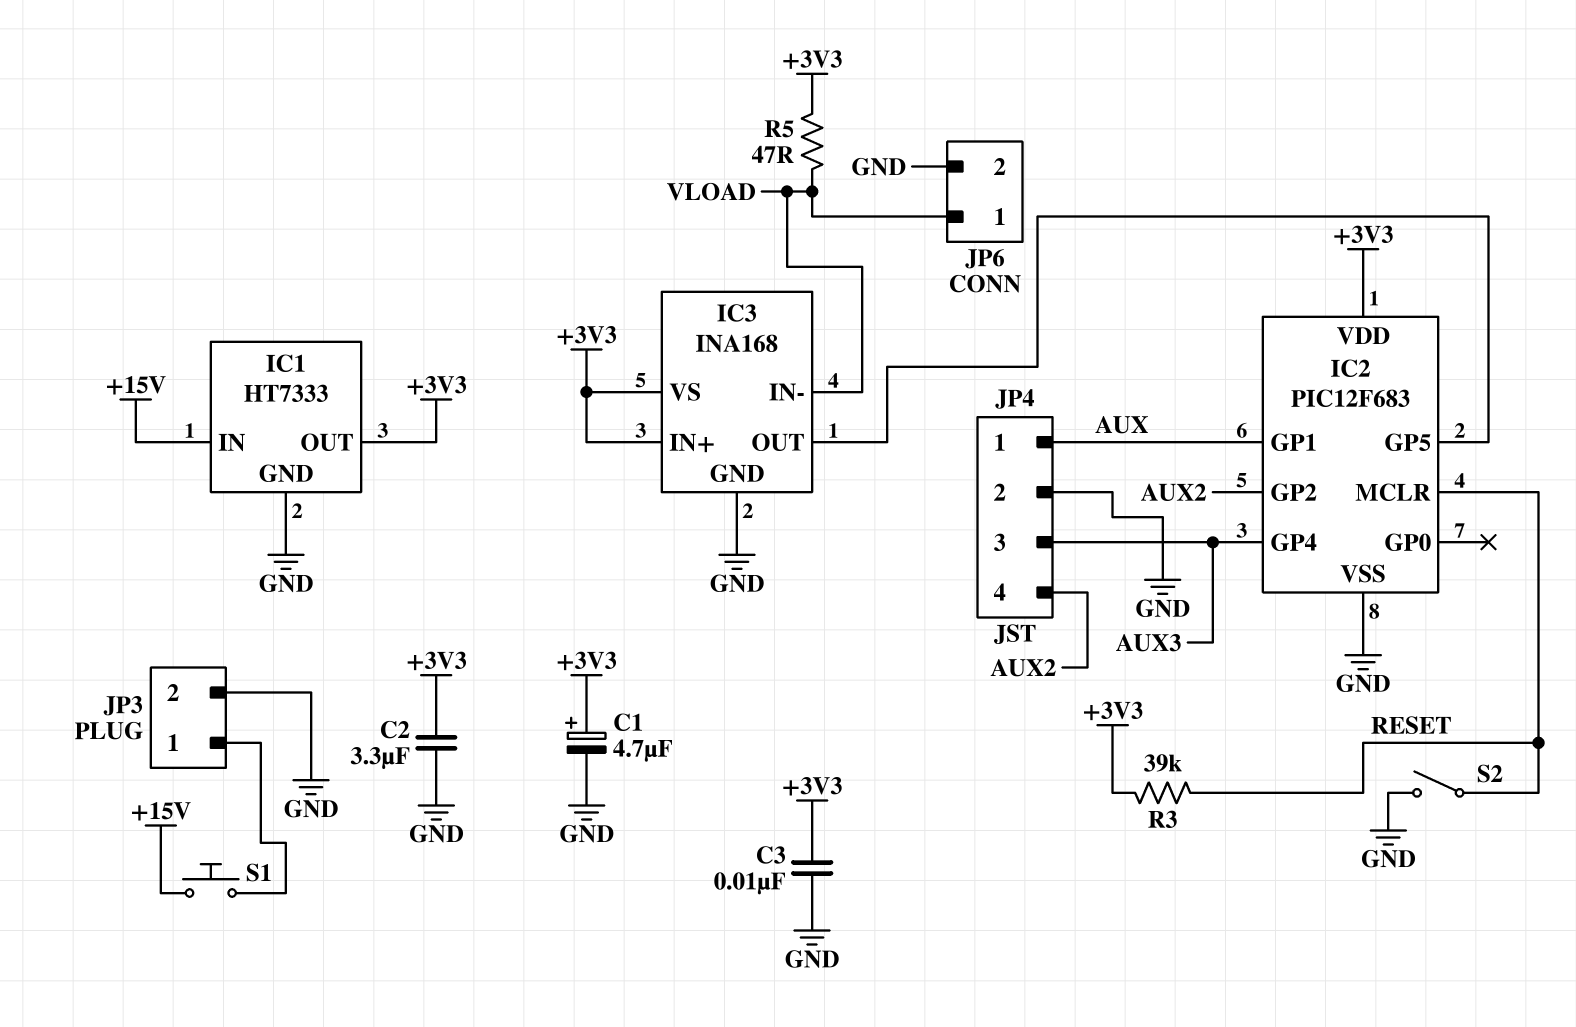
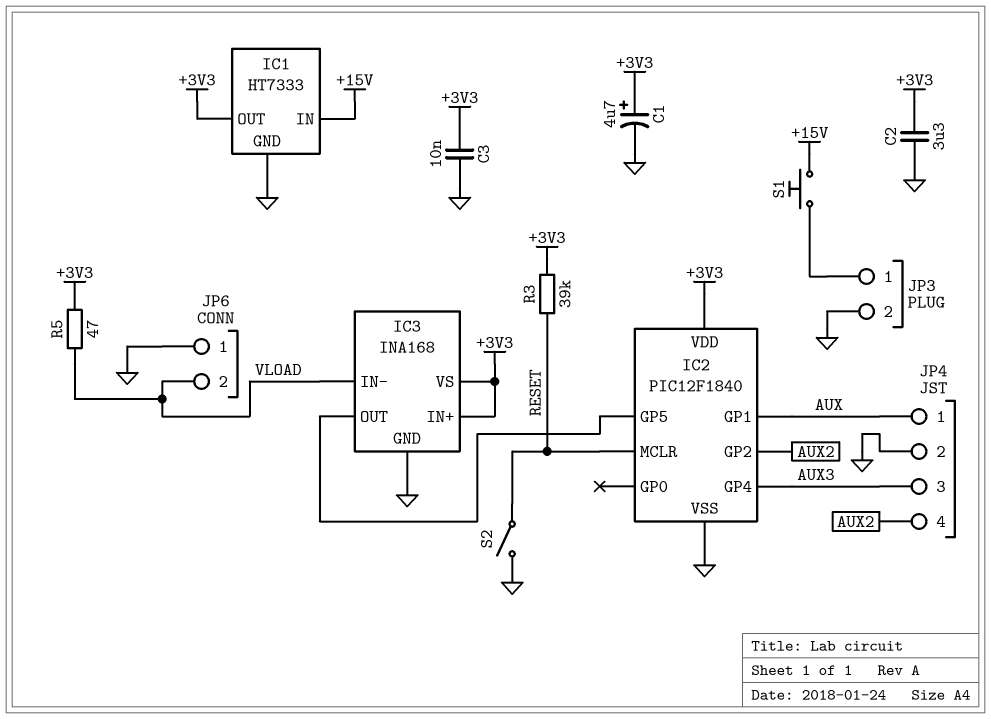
IC2: PIC12F683 -> PIC12F1840
JP6 pin 1: VLOAD -> GND
JP6 pin 2: GND -> VLOAD

